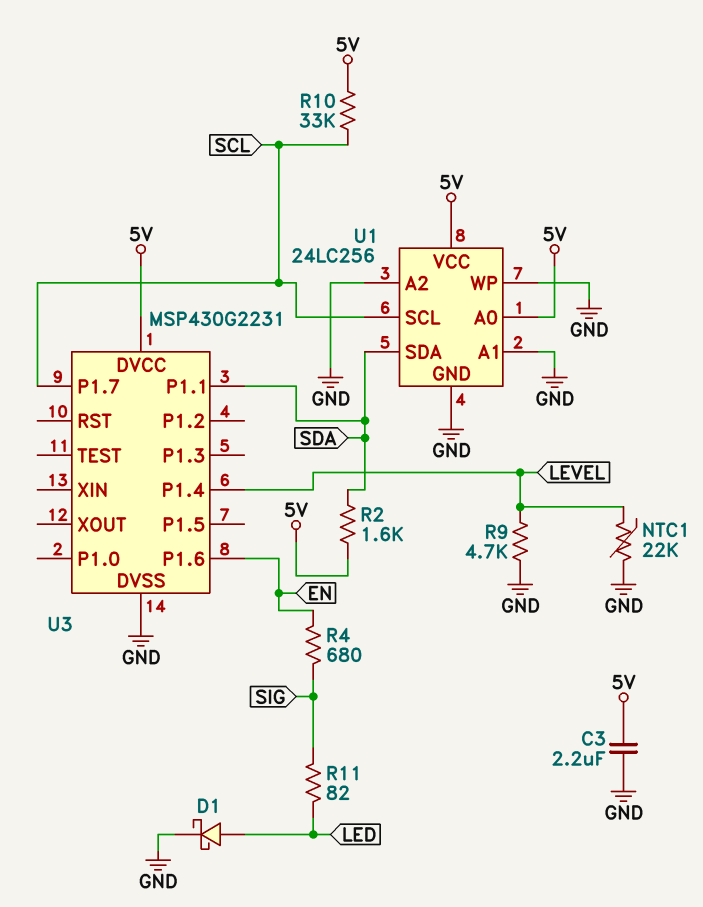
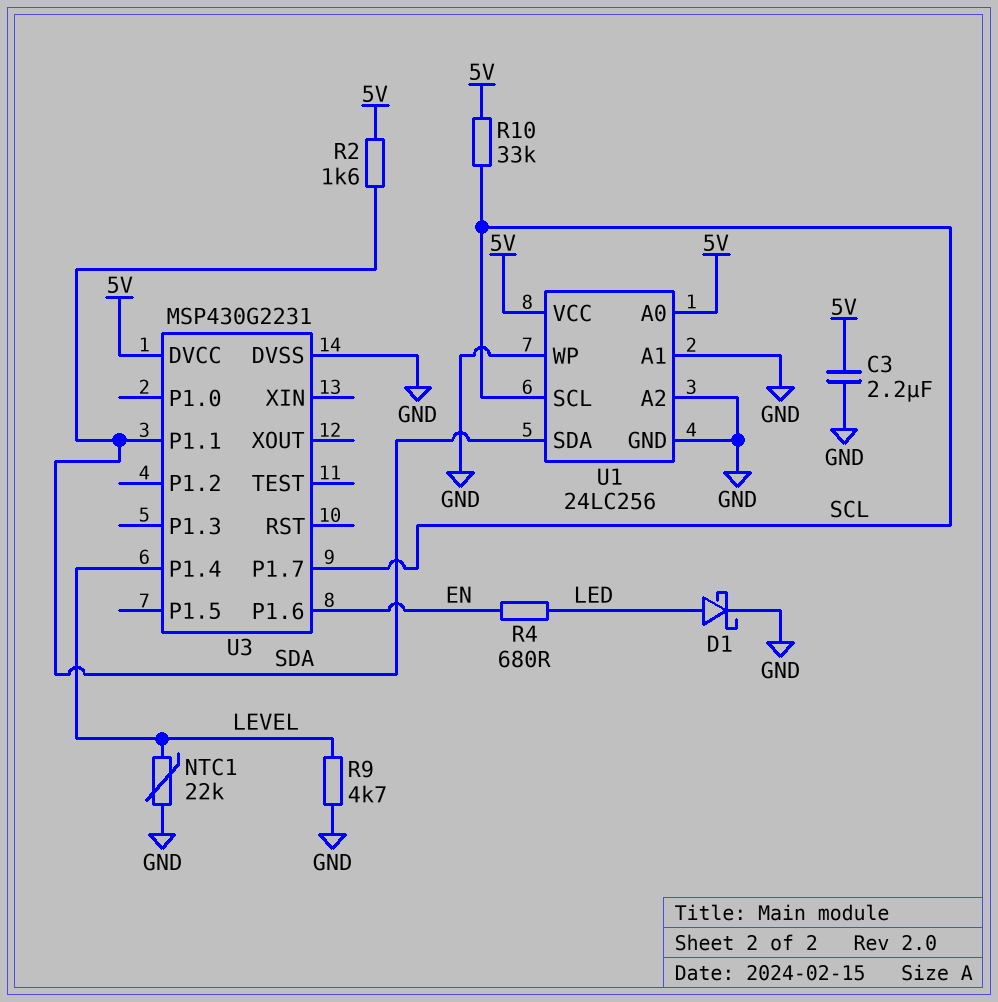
R4: 680 (EN, SIG) -> 680 (EN, LED)
R11: 82 (LED, SIG) -> none

